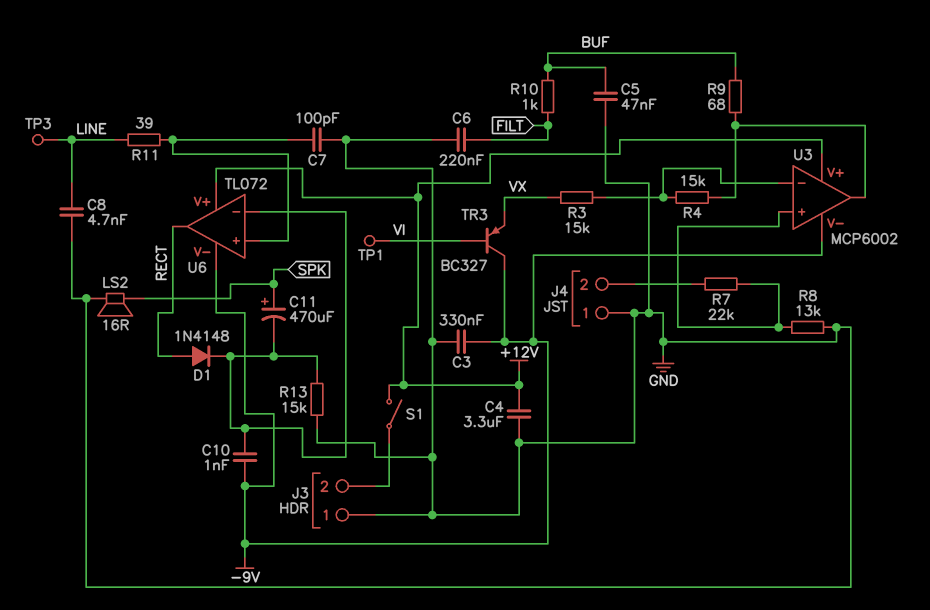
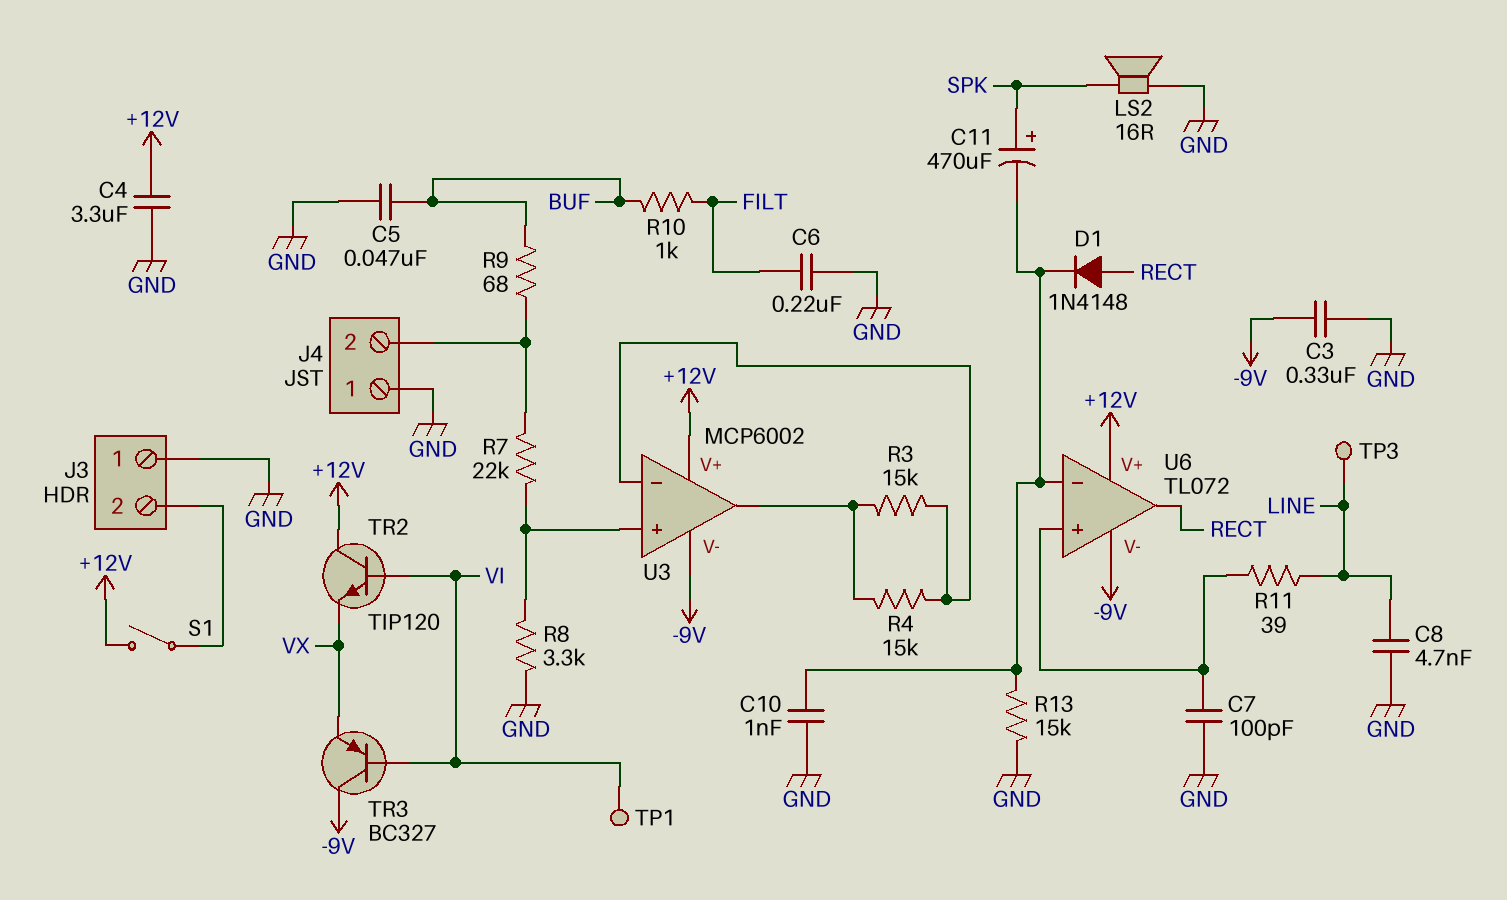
C10: 1nF (-9V, U6/in-) -> 1nF (GND, U6/in-)
R3: 15k (U3/in-, VX) -> 15k (U3/in-, U3/out)
R8: 13k (GND, U3/in+) -> 3.3k (GND, U3/in+)
R9: 68 (BUF, U3/out) -> 68 (BUF, J4/2)
TR2: none -> NPN TIP120 (B VI, C +12V, E VX)

